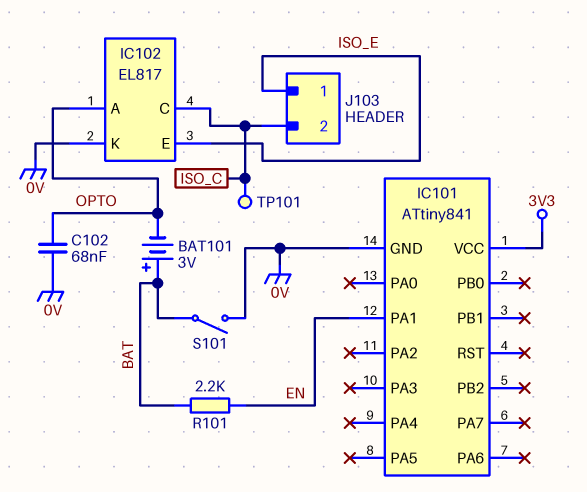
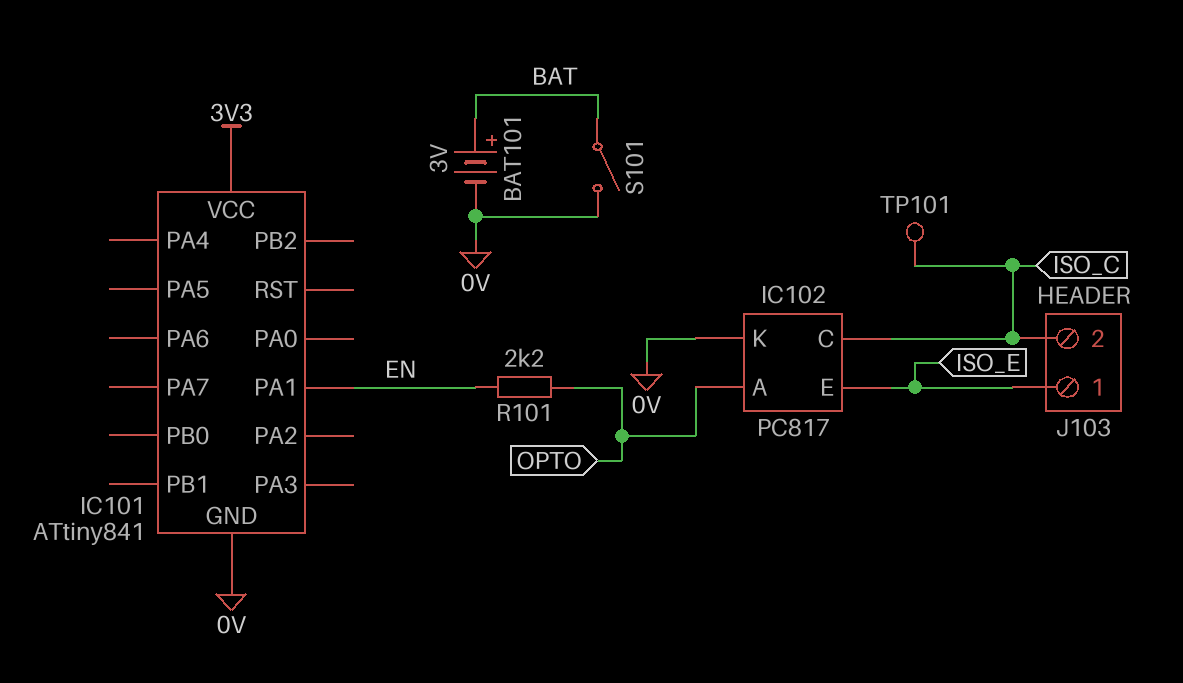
BAT101: 3V (plus BAT, minus OPTO) -> 3V (plus BAT, minus 0V)
C102: 68nF (0V, OPTO) -> none
IC102: EL817 -> PC817
R101: 2.2k (BAT, EN) -> 2.2k (EN, OPTO)

